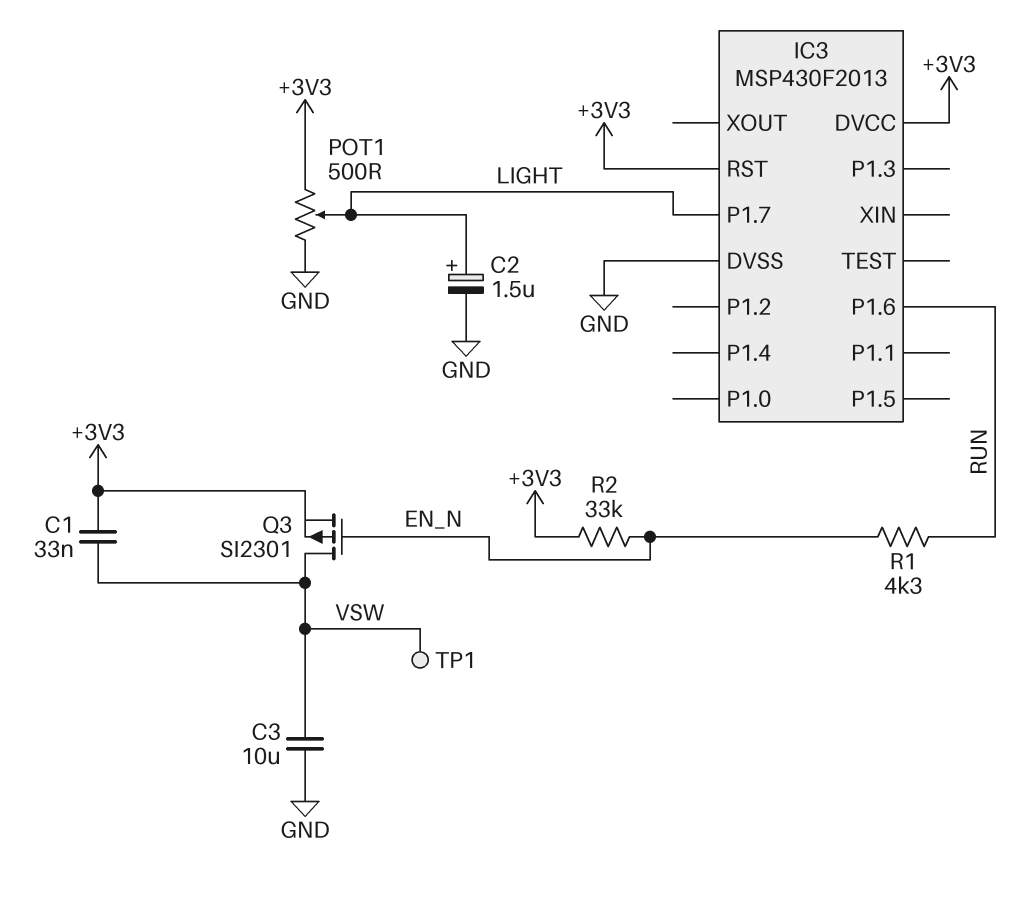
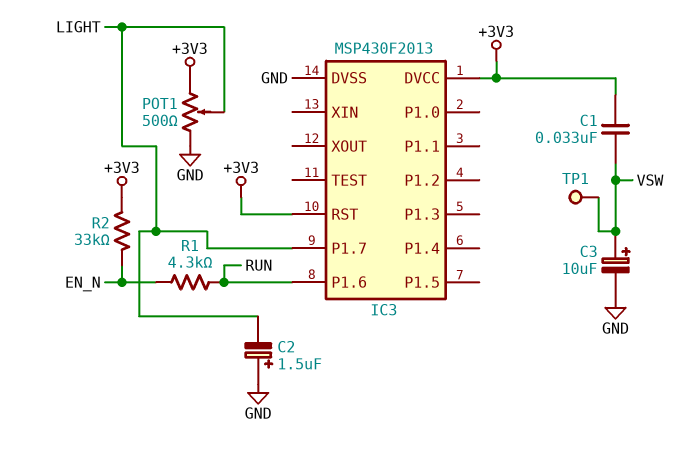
C2: 1.5uF (plus LIGHT, minus GND) -> 1.5uF (plus GND, minus LIGHT)
C3: 10uF (GND, VSW) -> 10uF (plus VSW, minus GND)
Q3: PMOS SI2301 (G EN_N, D VSW, S +3V3) -> none

